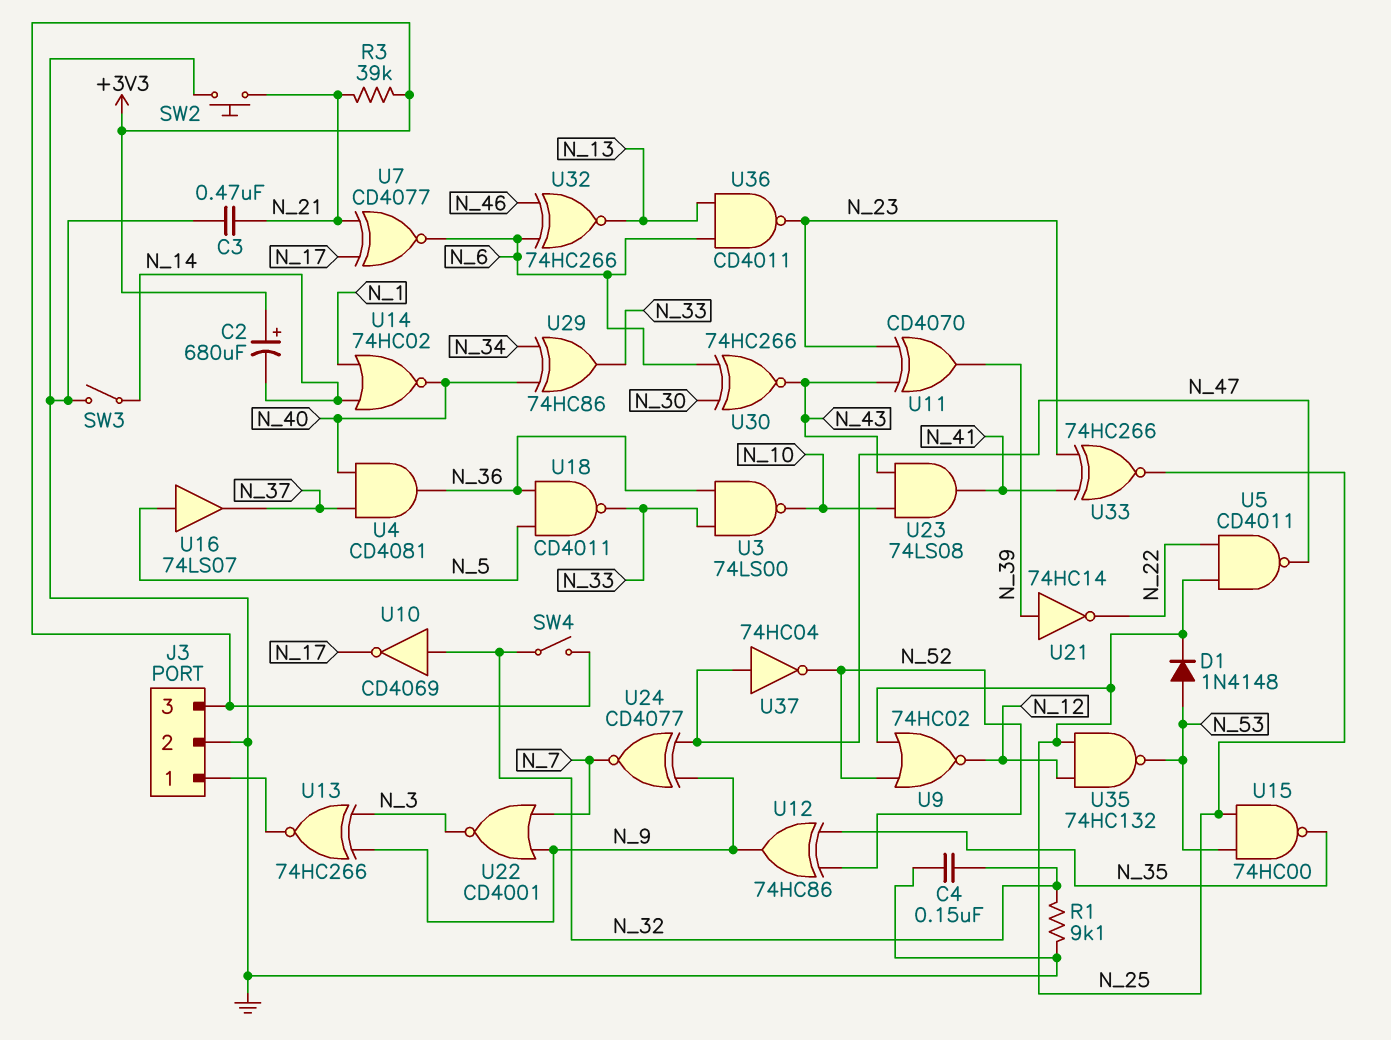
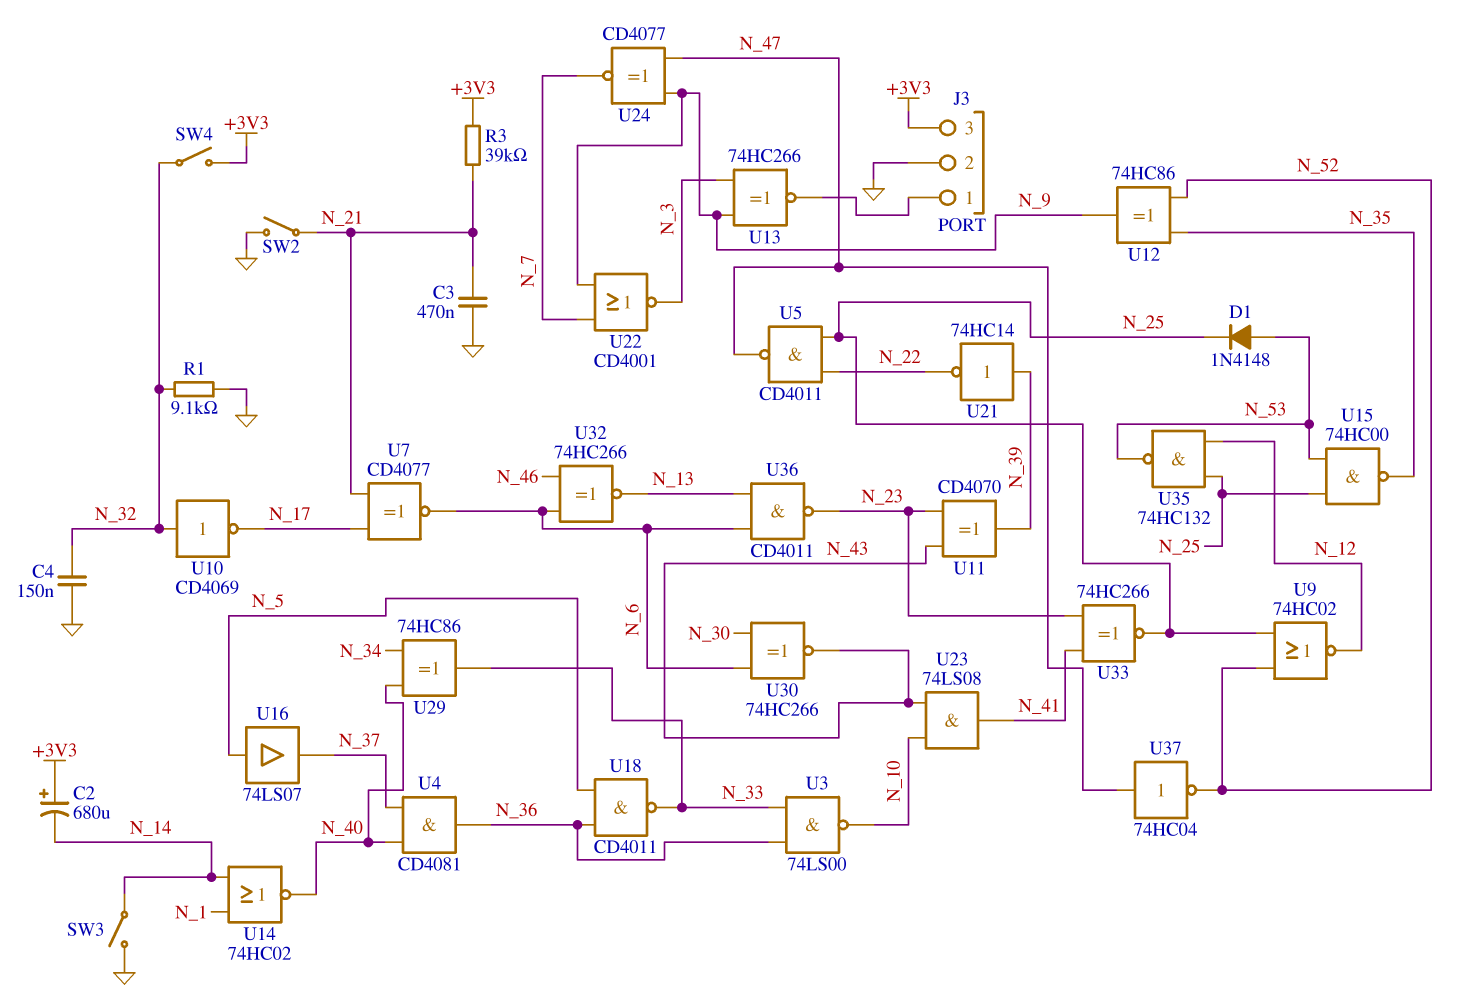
SW2: button (GND, N_21) -> switch (GND, N_21)

